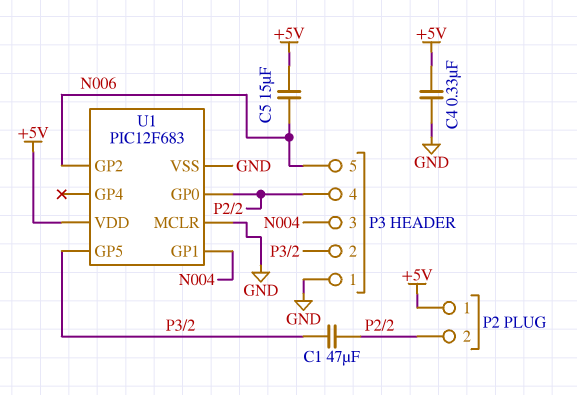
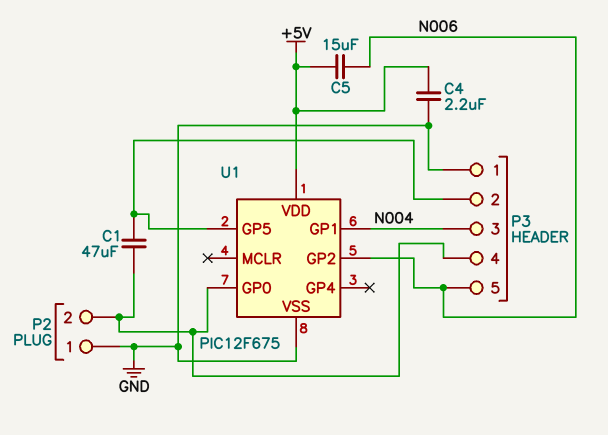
C4: 330nF (+5V, GND) -> 2.2uF (+5V, GND)
P2 pin 1: +5V -> GND
U1: PIC12F683 -> PIC12F675
U1 pin MCLR: GND -> none

